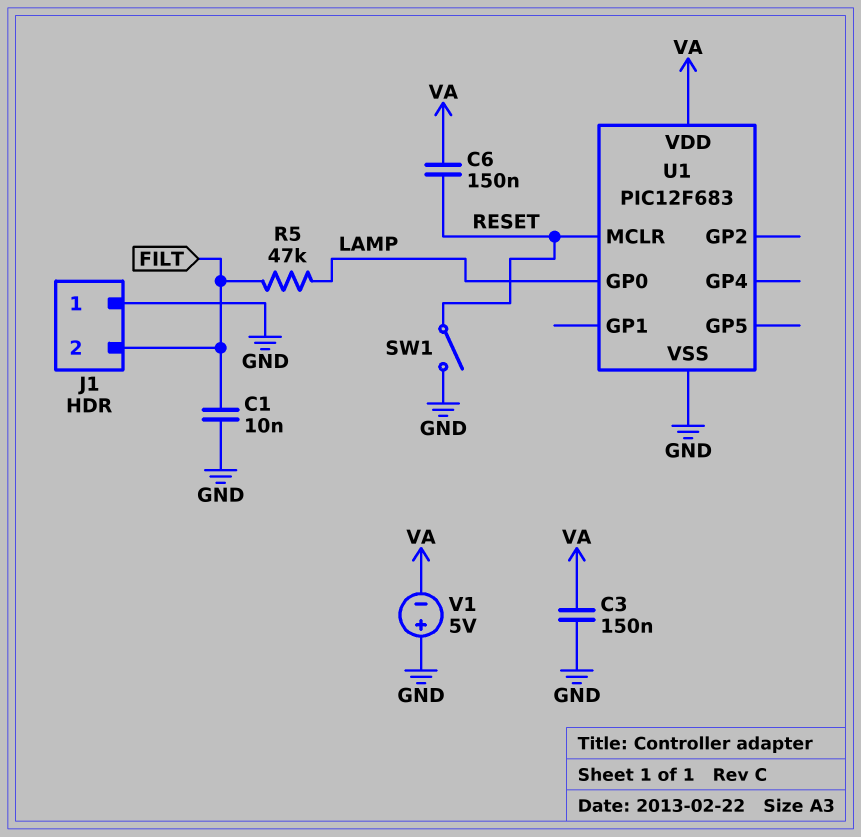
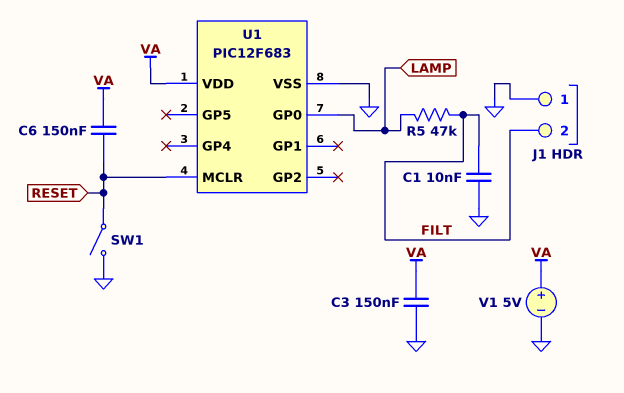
V1: 5V (plus GND, minus VA) -> 5V (plus VA, minus GND)

